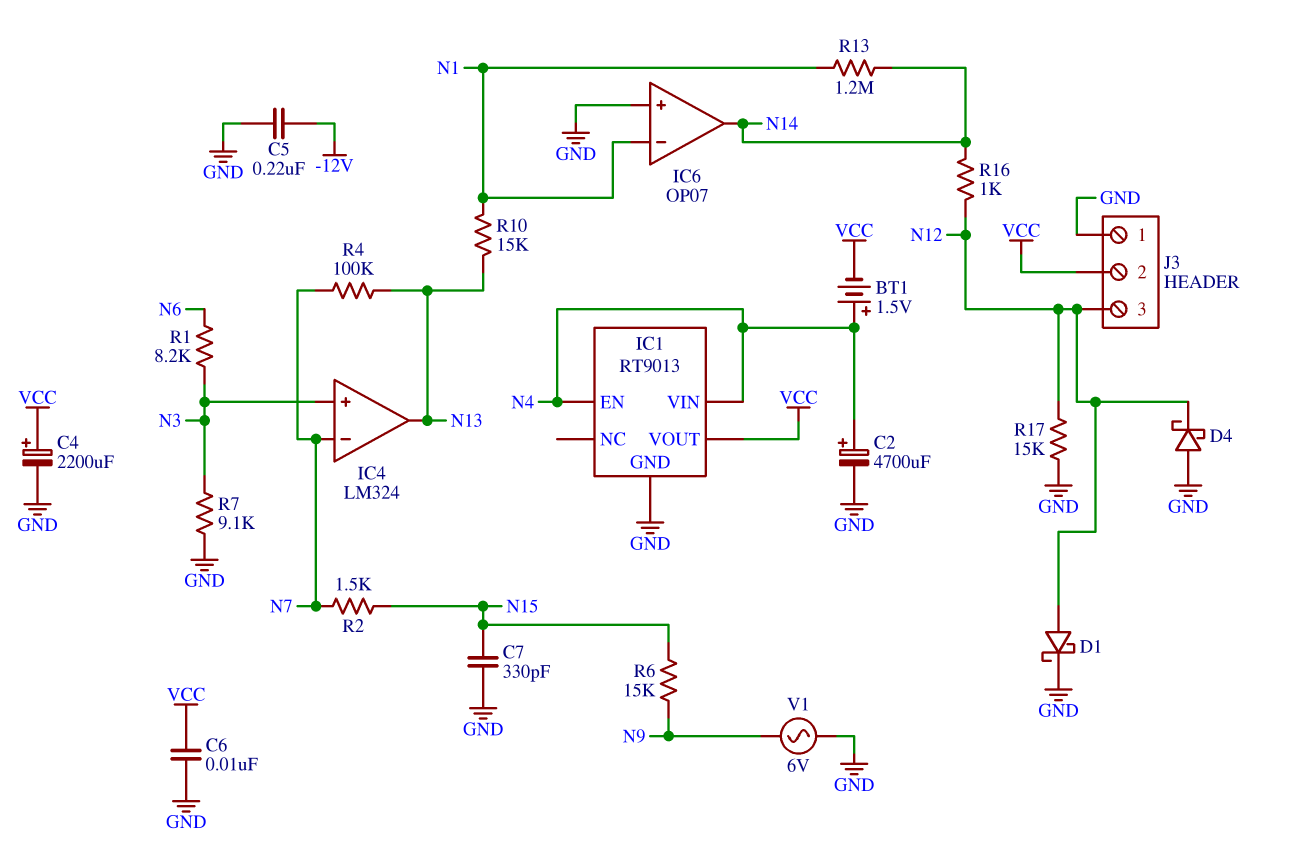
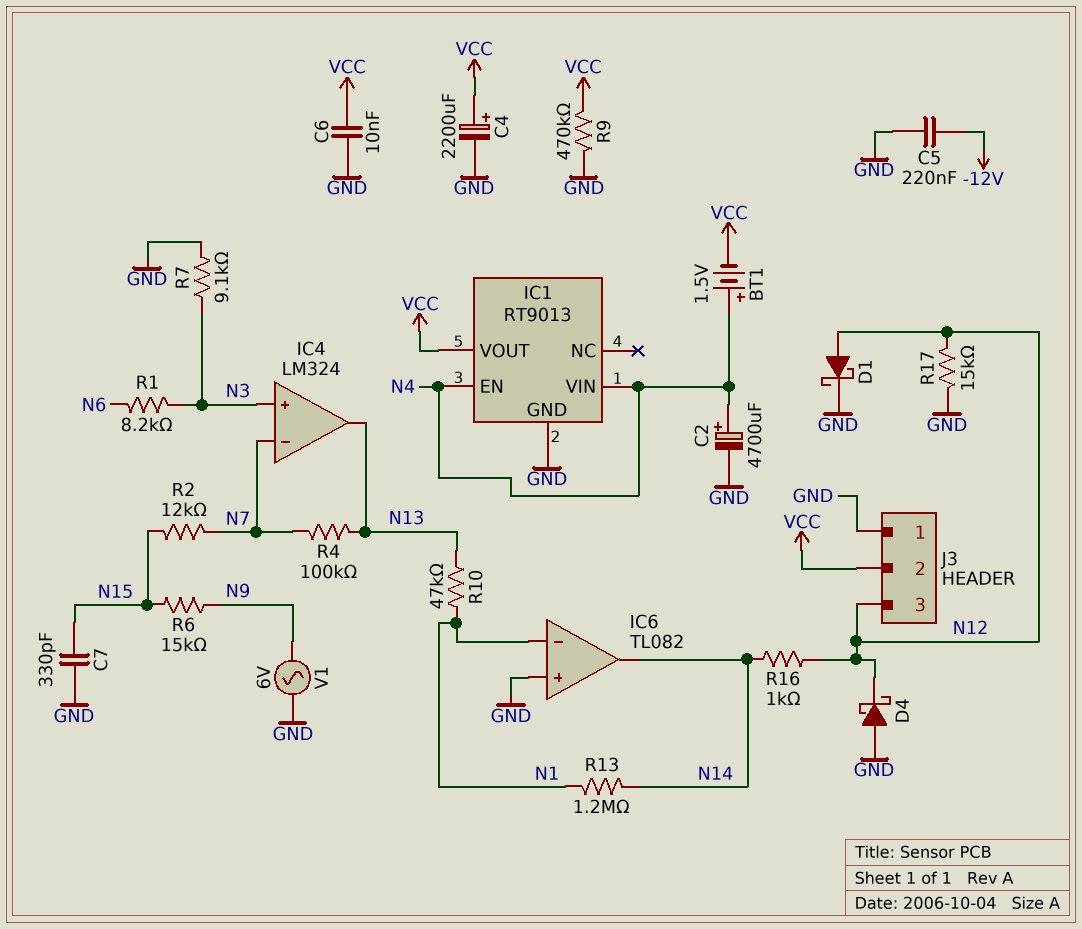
IC6: OP07 -> TL082
R2: 1.5k (N7, N15) -> 12k (N7, N15)
R9: none -> 470k (GND, VCC)
R10: 15k (N1, N13) -> 47k (N1, N13)

